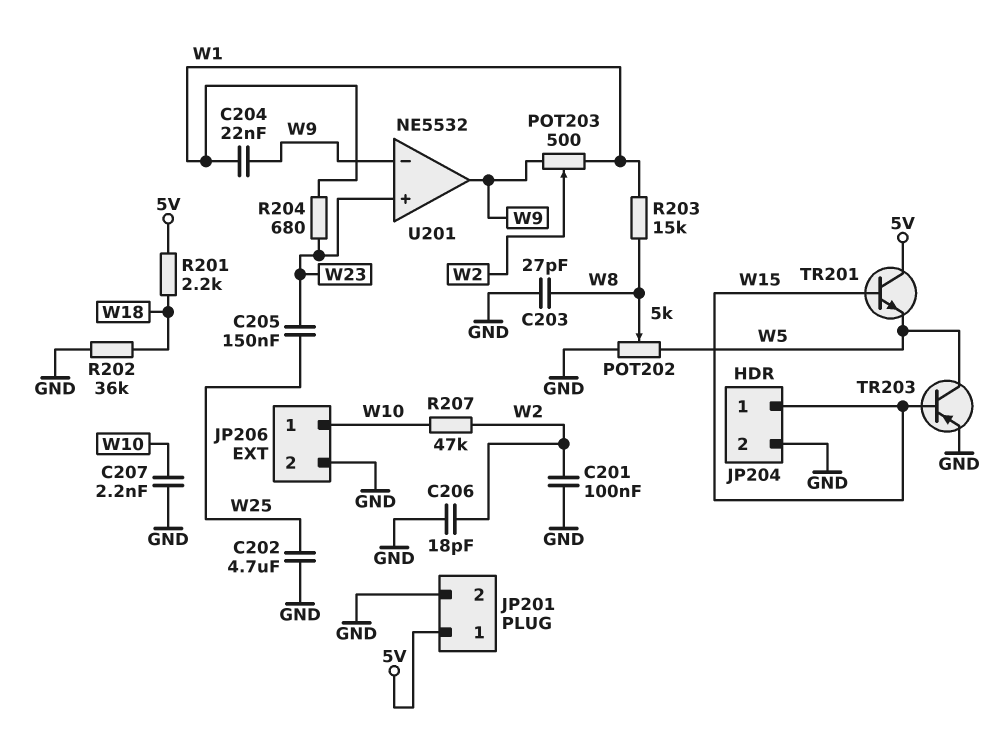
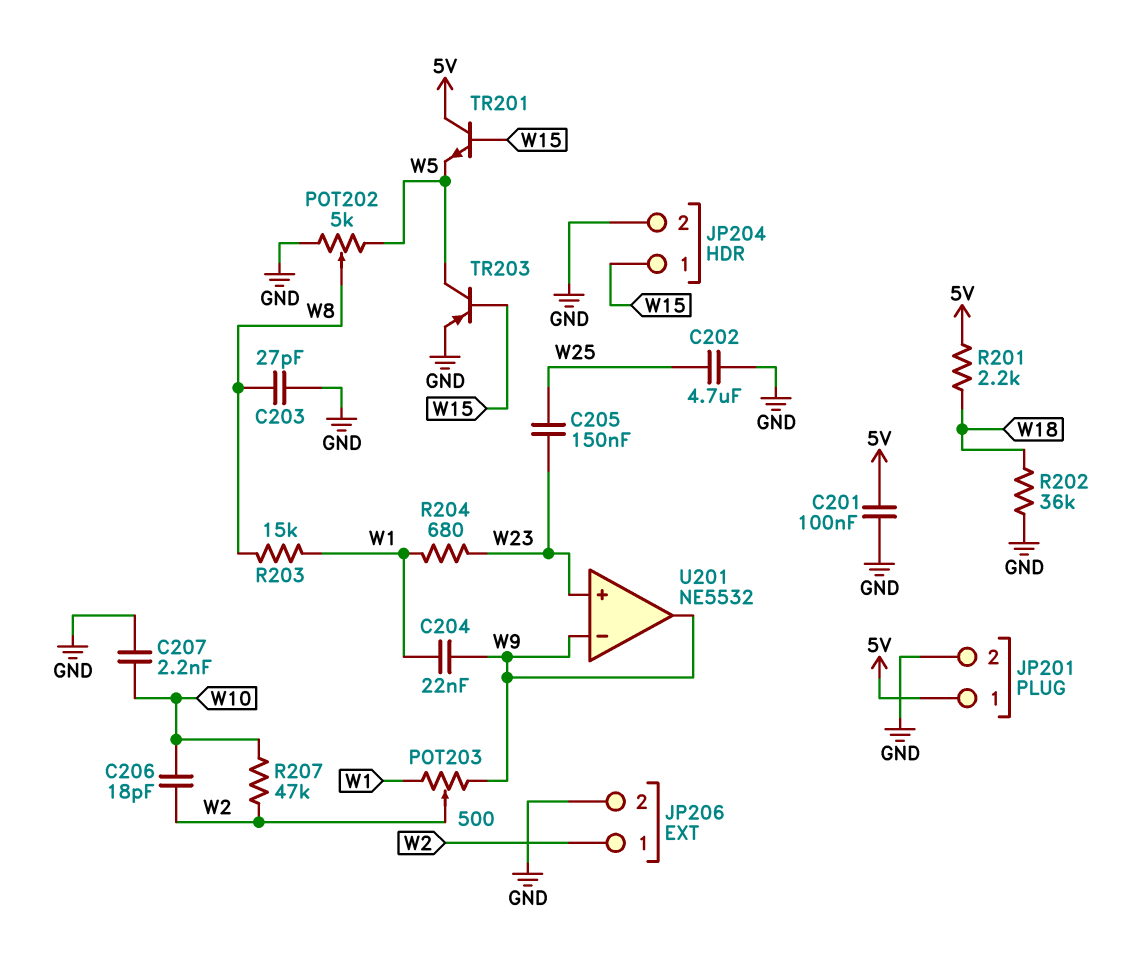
C201: 100nF (GND, W2) -> 100nF (5V, GND)
C206: 18pF (GND, W2) -> 18pF (W2, W10)
JP206 pin 1: W10 -> W2

